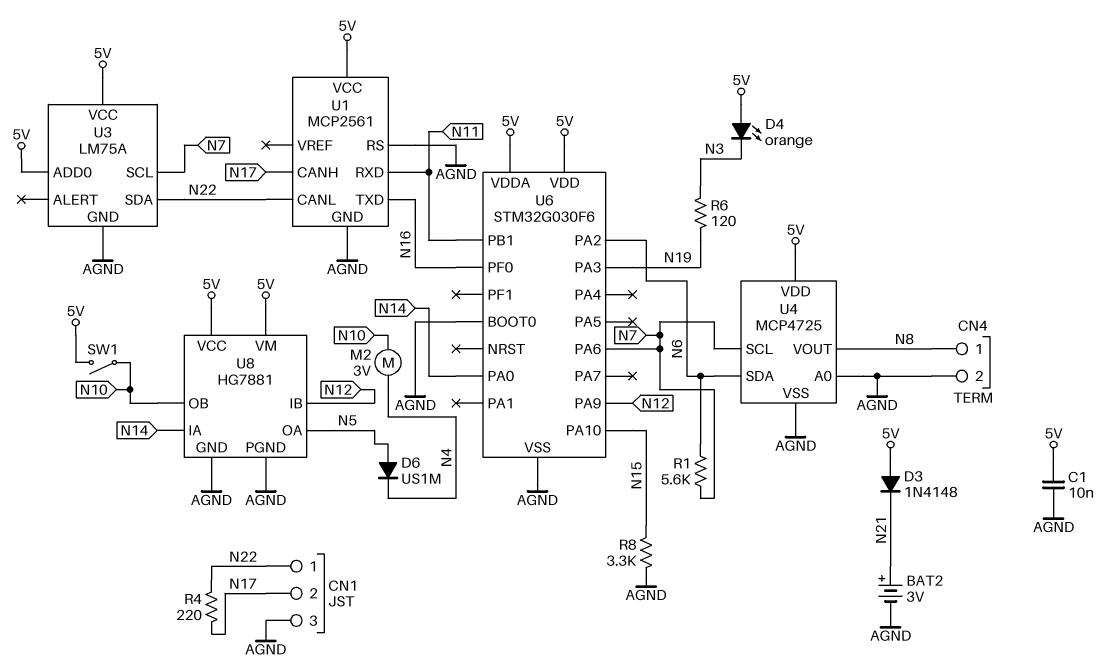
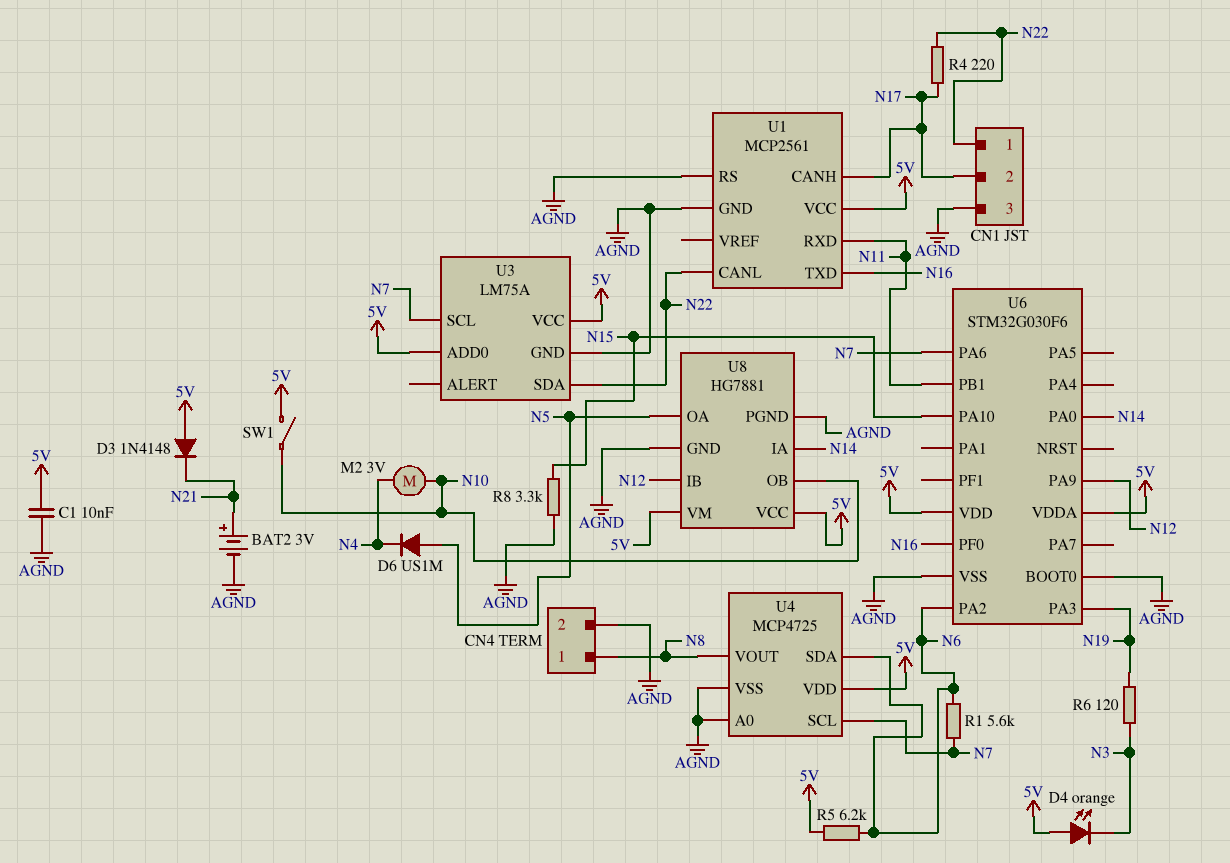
R5: none -> 6.2k (5V, N6)

